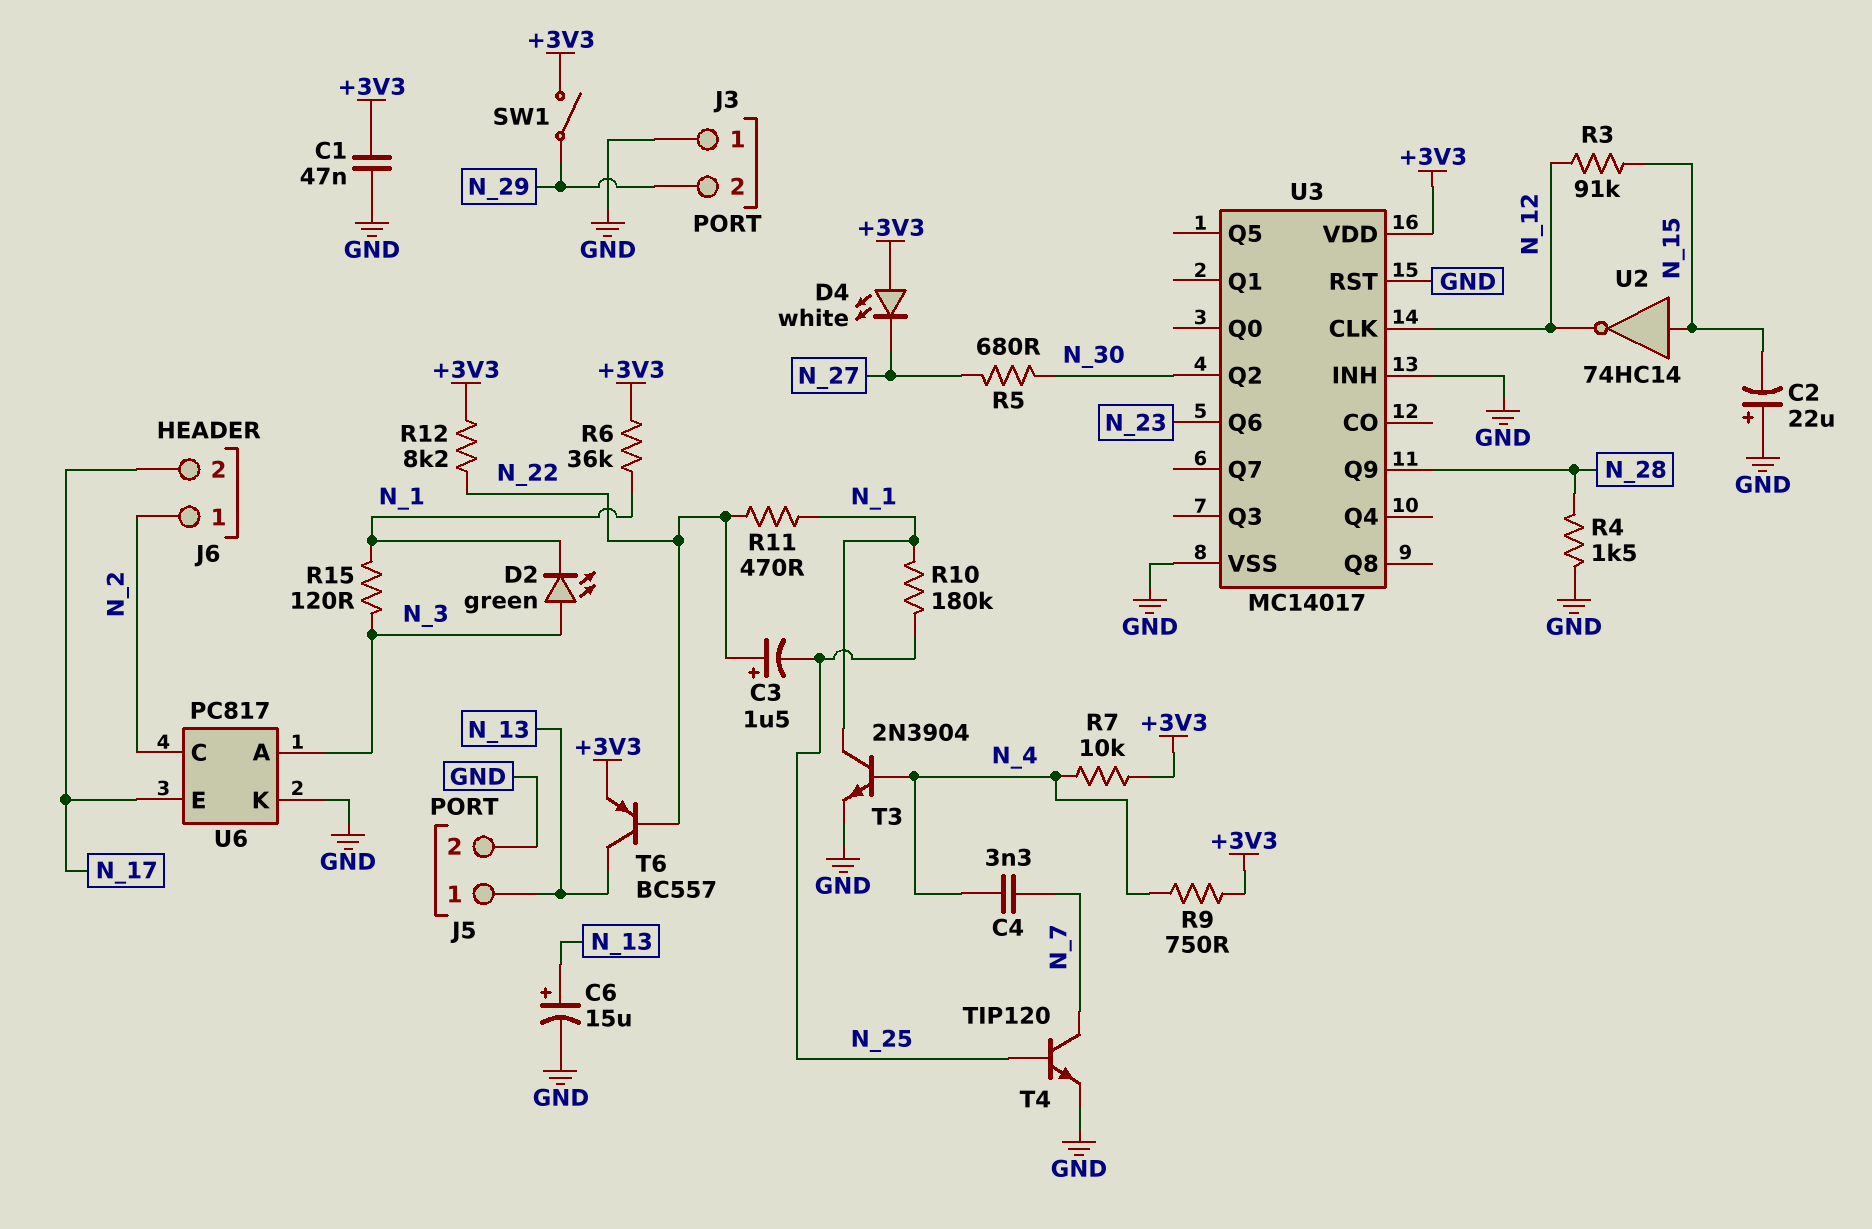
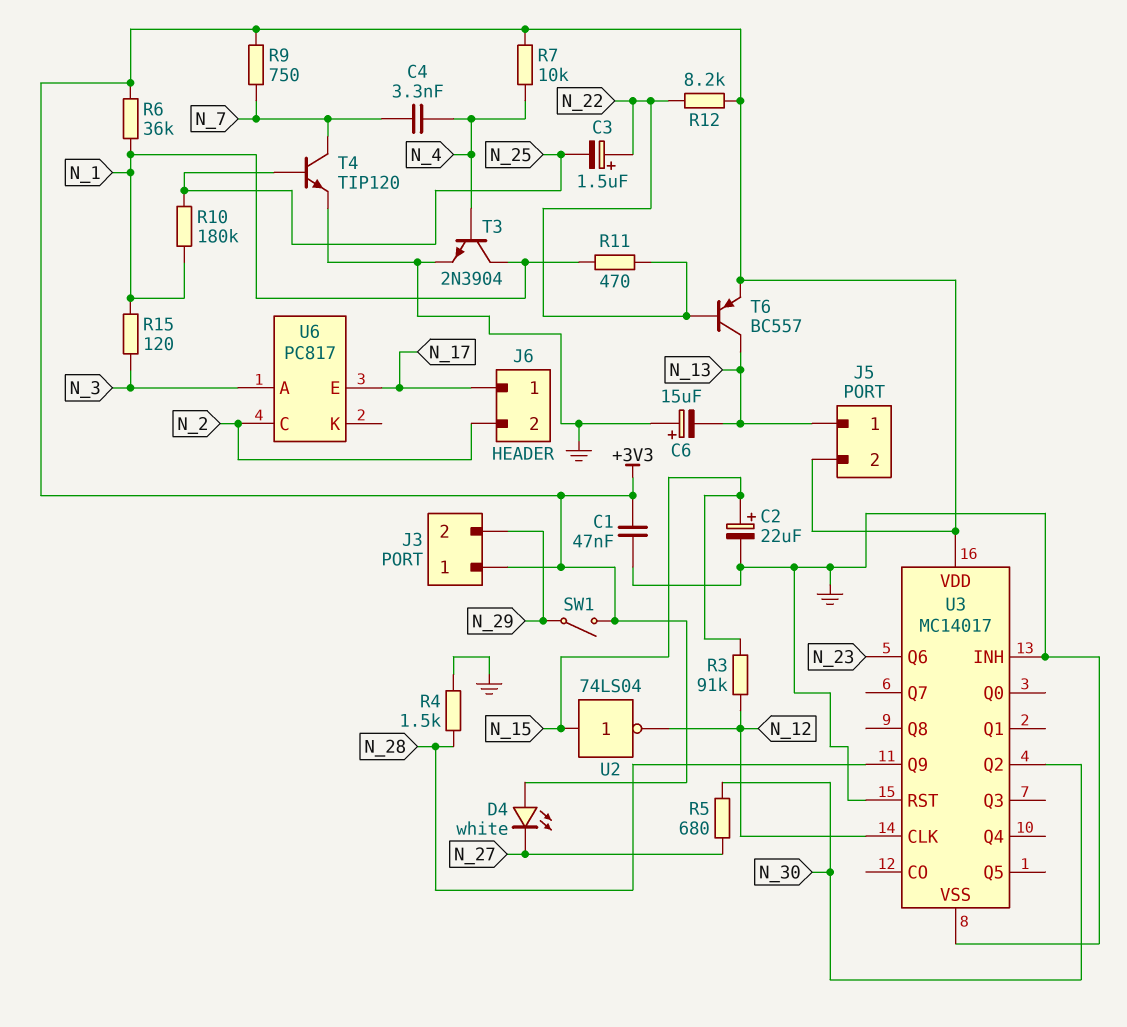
C2: 22uF (plus GND, minus N_15) -> 22uF (plus N_15, minus GND)
C6: 15uF (plus N_13, minus GND) -> 15uF (plus GND, minus N_13)
D2: LED green (A N_3, K N_1) -> none
J3 pin 1: GND -> +3V3
J5 pin 2: GND -> +3V3
J6 pin 1: N_2 -> N_17
J6 pin 2: N_17 -> N_2
R9: 750 (+3V3, N_4) -> 750 (+3V3, N_7)
U2: NOT 74HC14 (in N_15, out N_12) -> NOT 74LS04 (in N_15, out N_12)
U6 pin K: GND -> none

